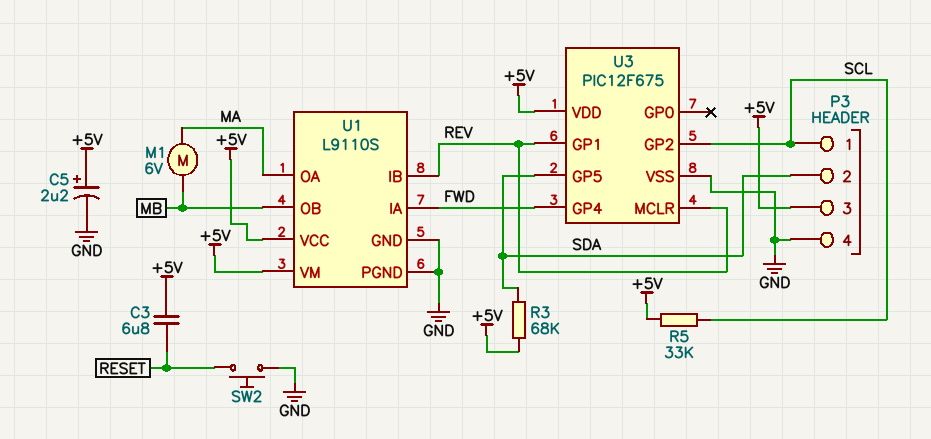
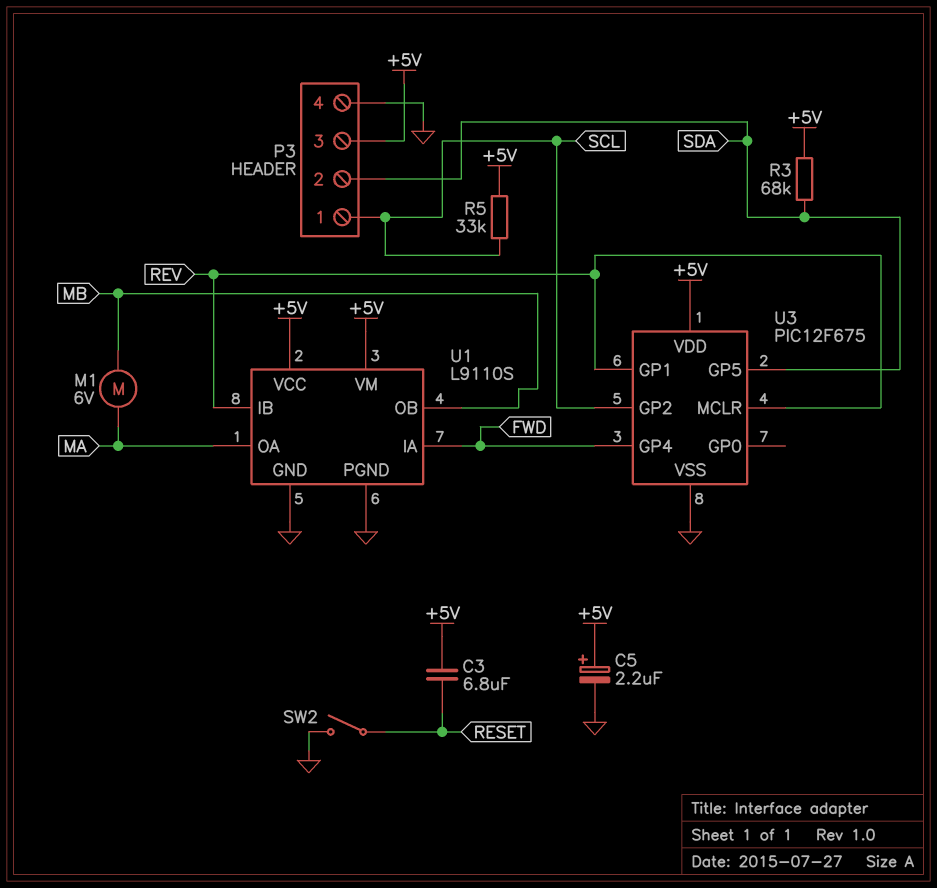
SW2: button (GND, RESET) -> switch (GND, RESET)

